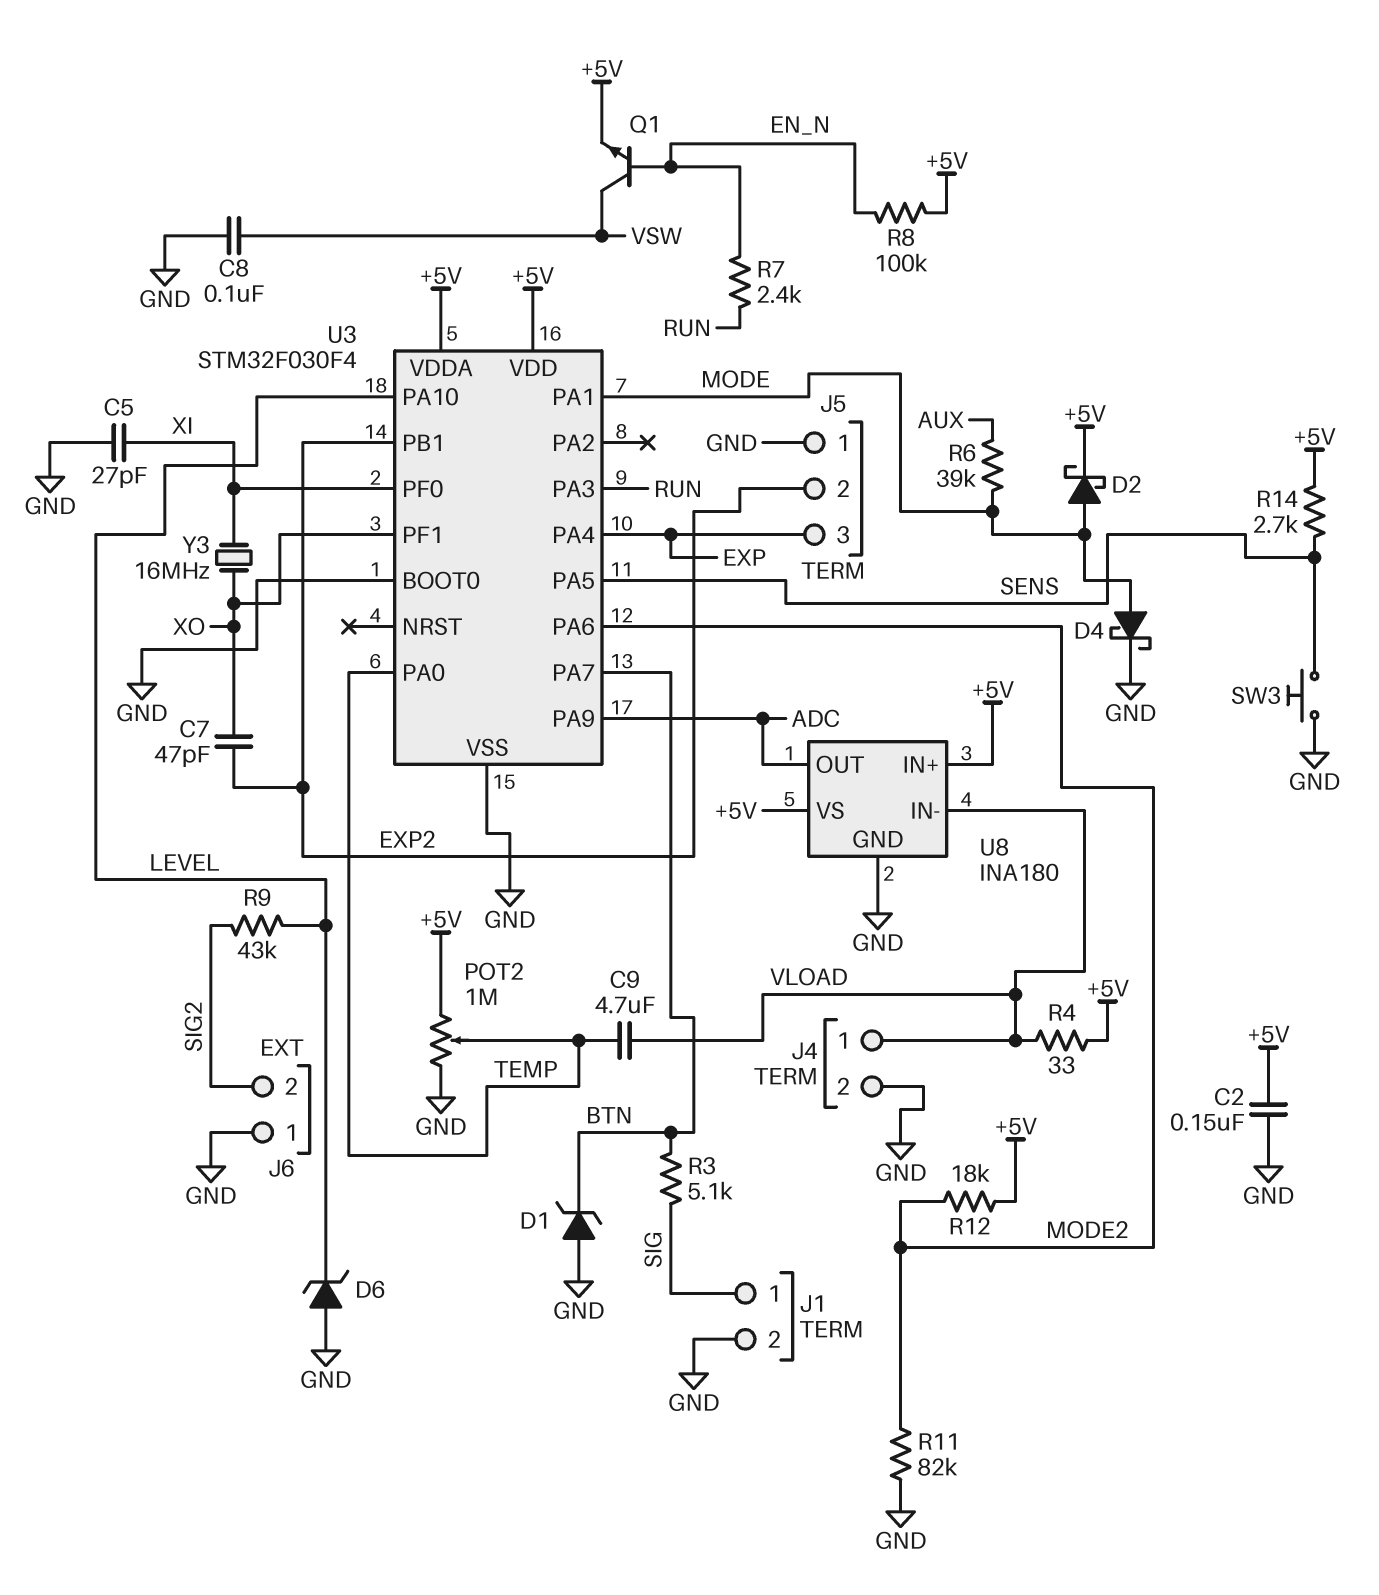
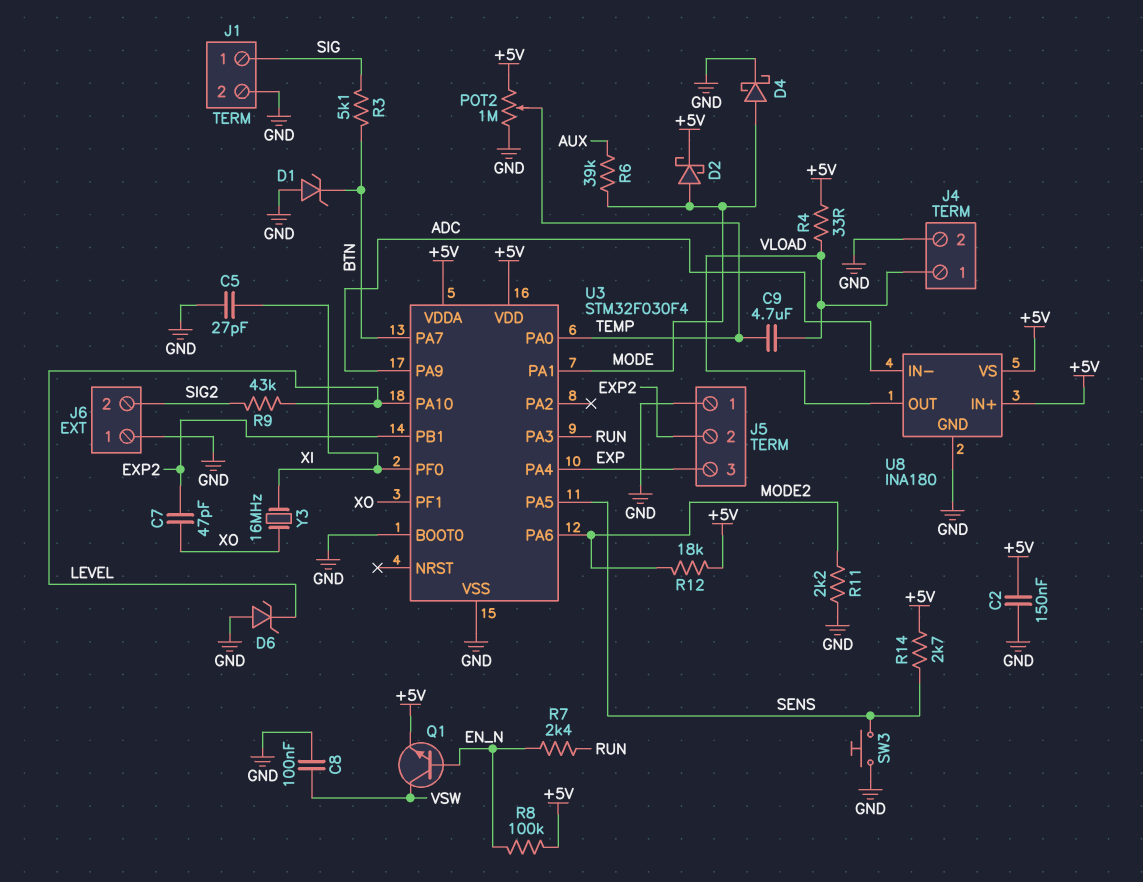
R11: 82k (GND, MODE2) -> 2.2k (GND, MODE2)
U8 pin IN-: VLOAD -> ADC
U8 pin OUT: ADC -> VLOAD

